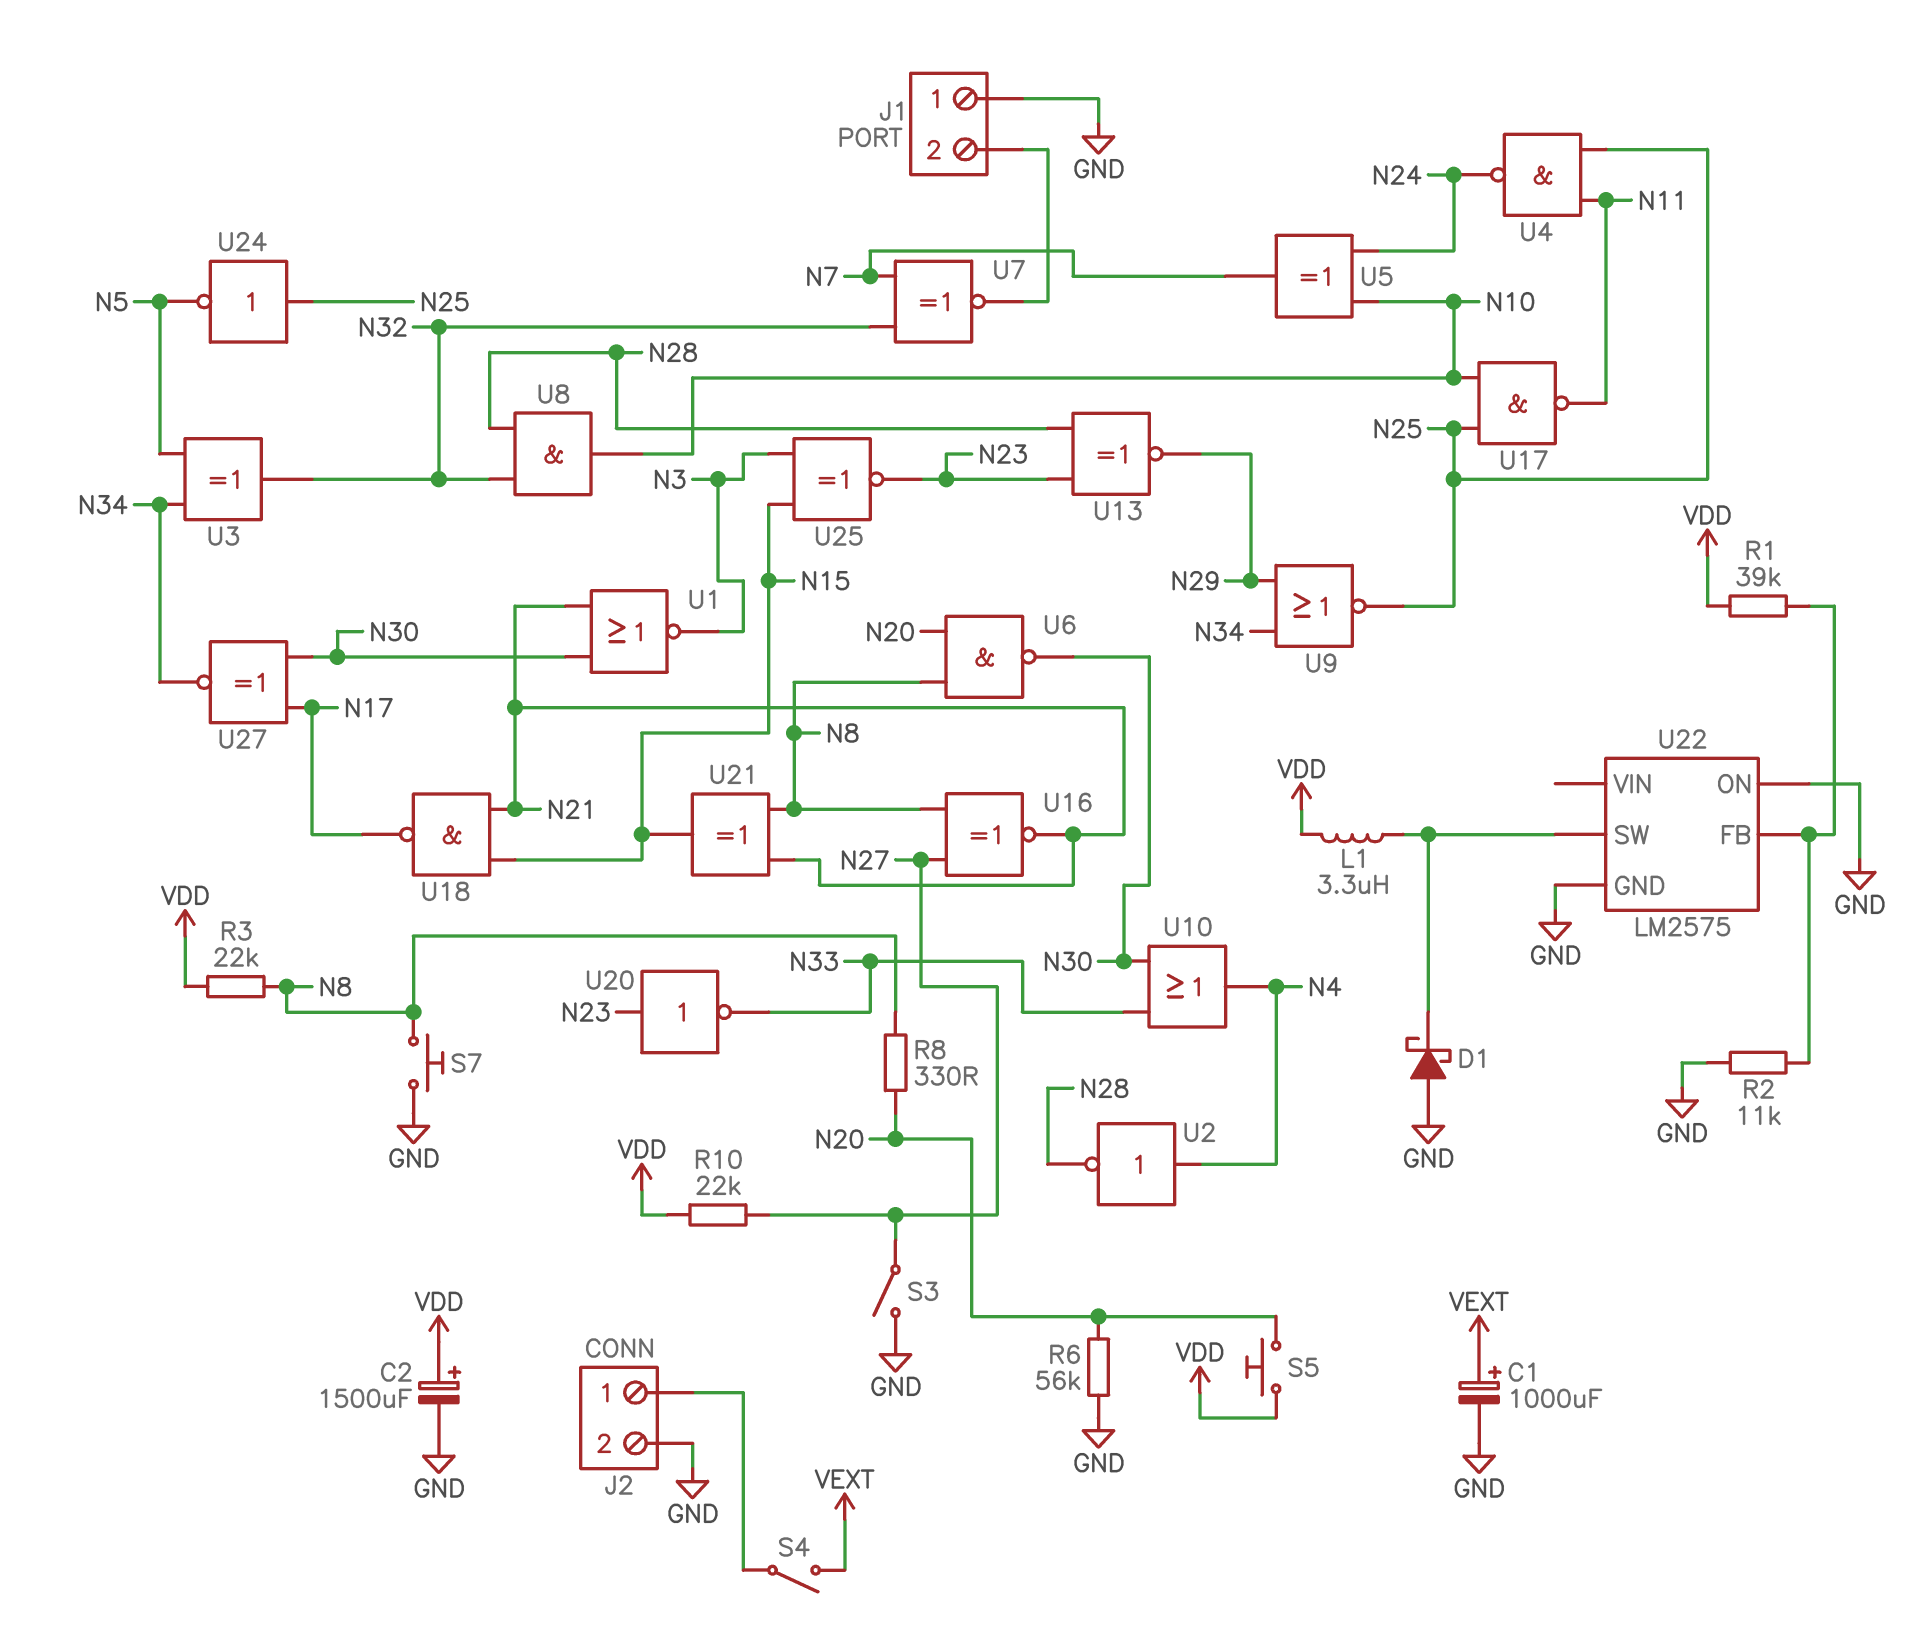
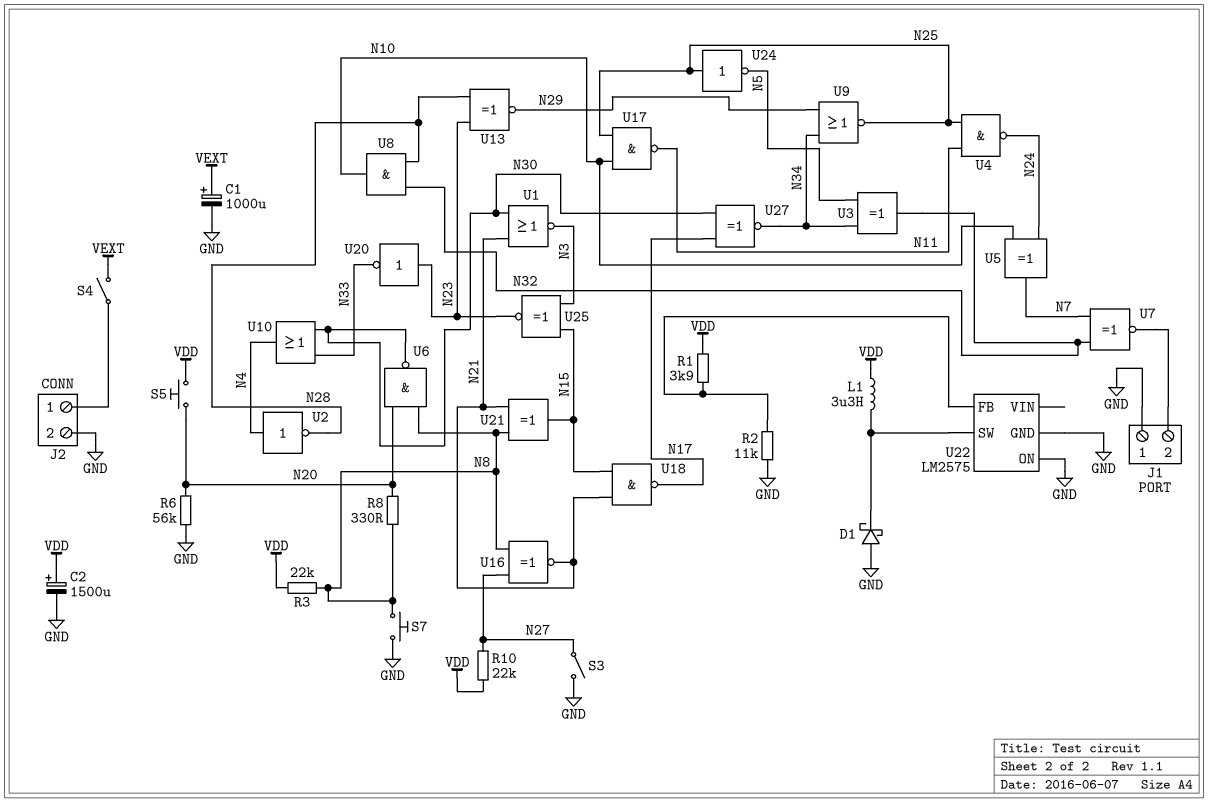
R1: 39k (U22/FB, VDD) -> 3.9k (U22/FB, VDD)

